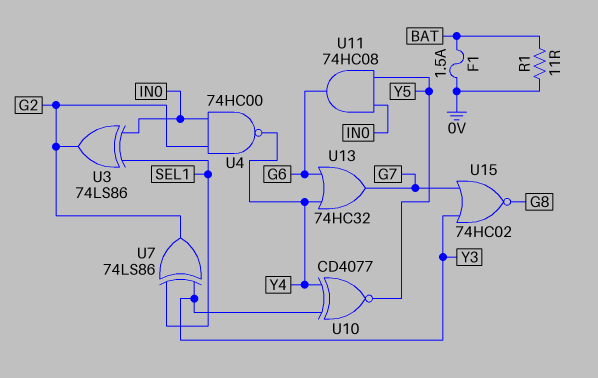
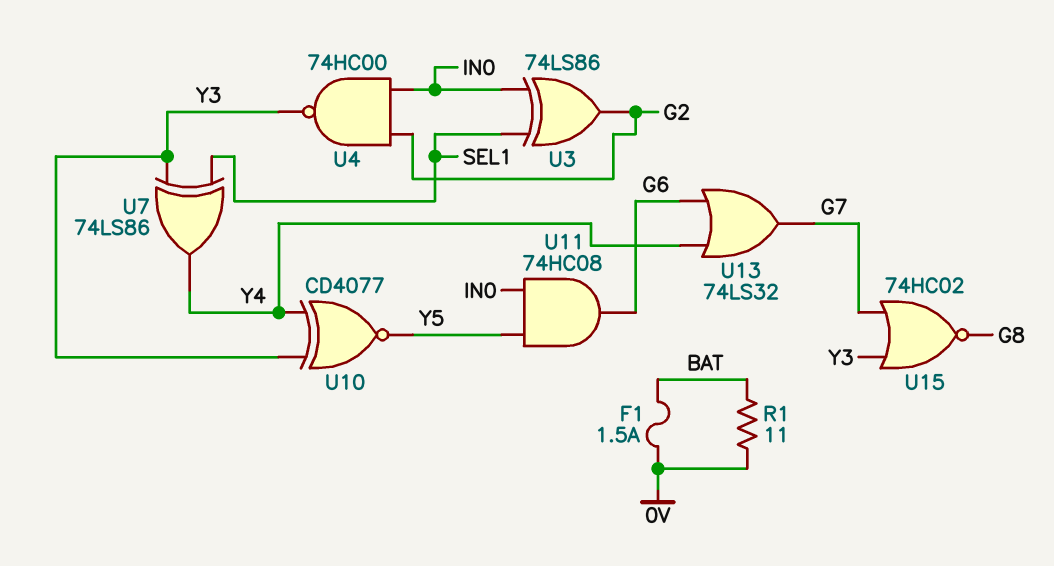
U4: NAND 74HC00 (in G2, in IN0, out Y4) -> NAND 74HC00 (in G2, in IN0, out Y3)
U7: XOR 74LS86 (in SEL1, in Y3, out G2) -> XOR 74LS86 (in SEL1, in Y3, out Y4)
U13: OR 74HC32 (in G6, in Y4, out G7) -> OR 74LS32 (in G6, in Y4, out G7)

